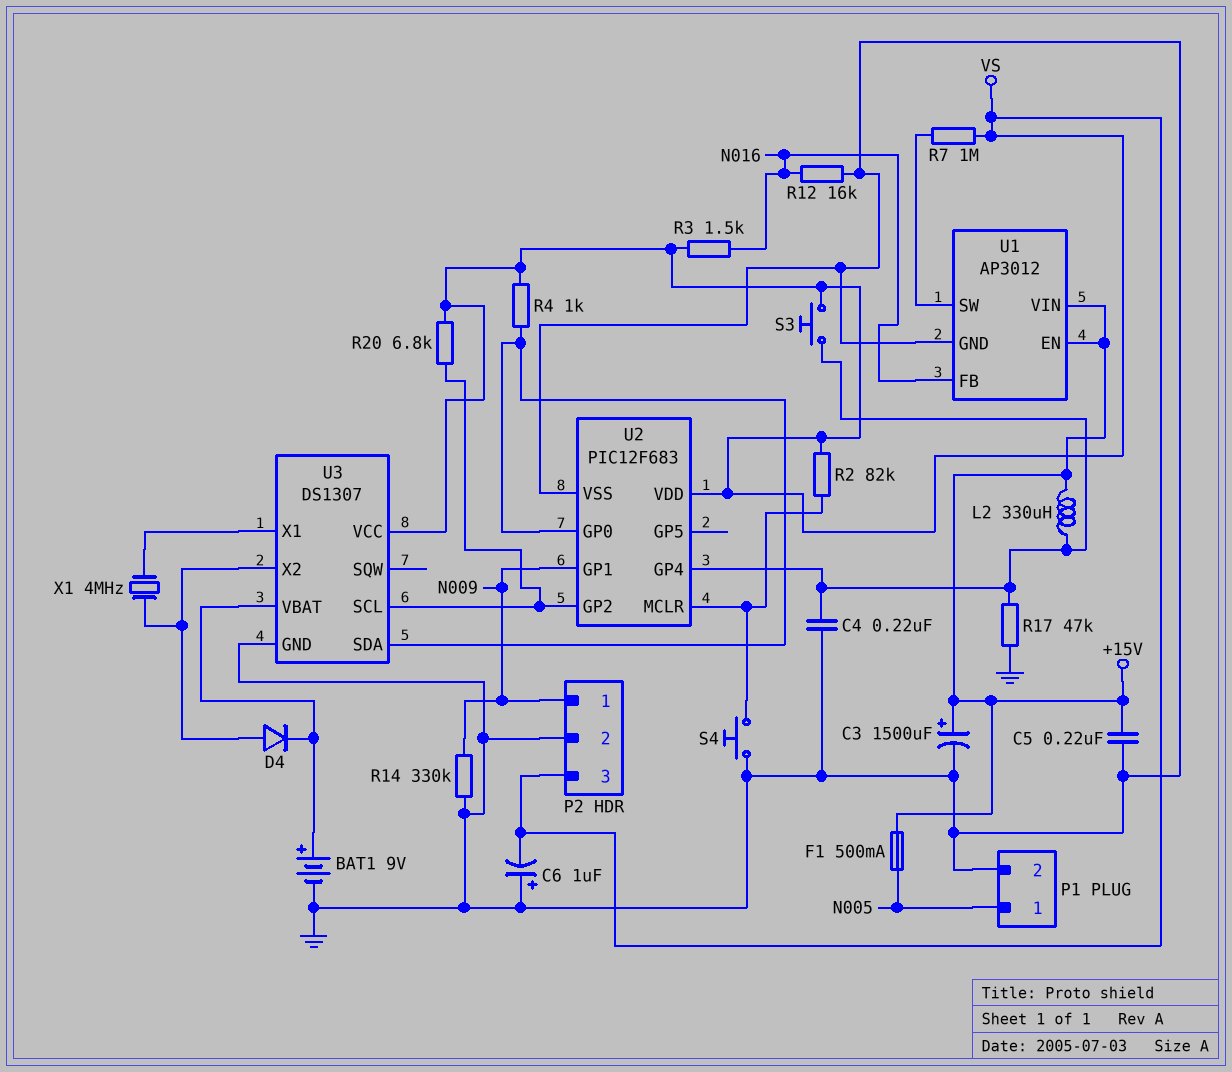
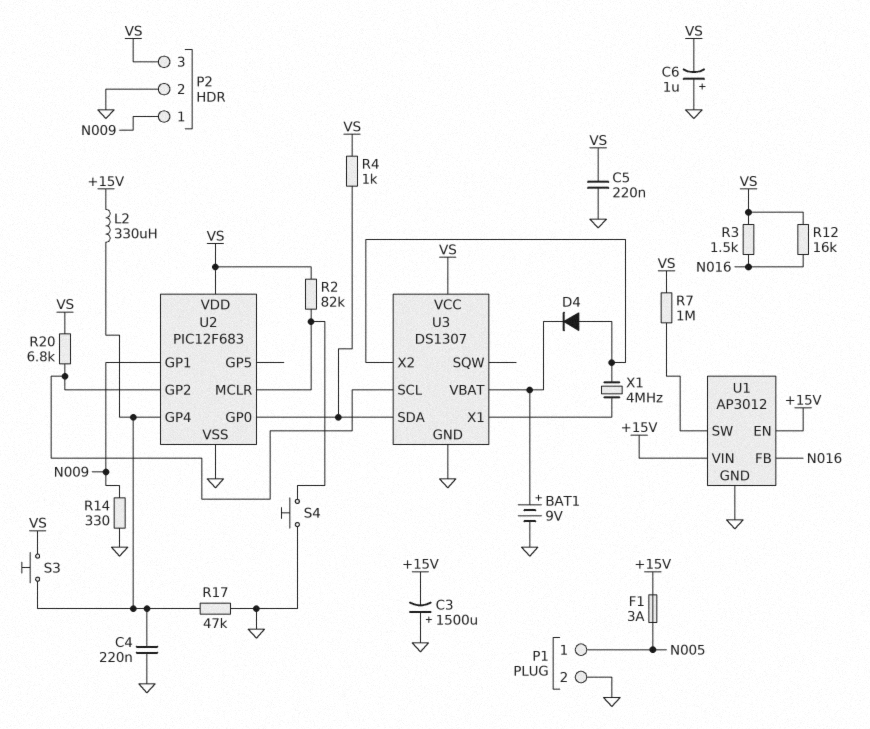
C3: 1500uF (plus +15V, minus GND) -> 1500uF (plus GND, minus +15V)
C5: 220nF (+15V, GND) -> 220nF (GND, VS)
F1: 500mA (+15V, N005) -> 3A (+15V, N005)
R12: 16k (GND, N016) -> 16k (N016, VS)
R14: 330k (GND, N009) -> 330 (GND, N009)

